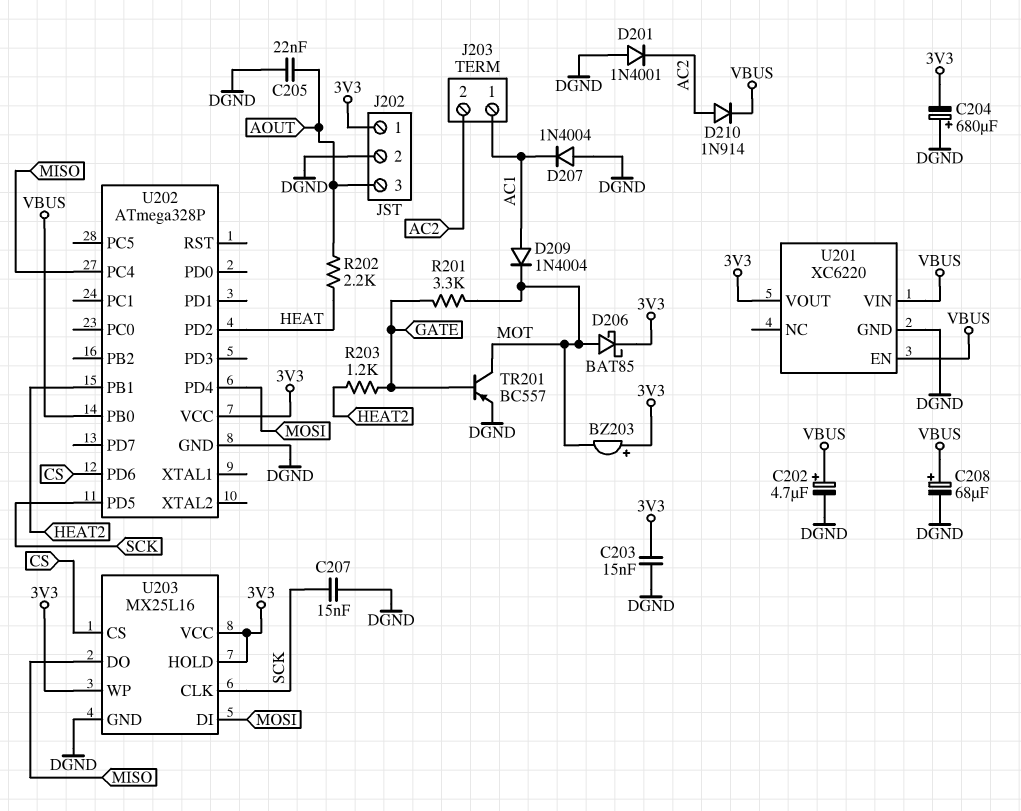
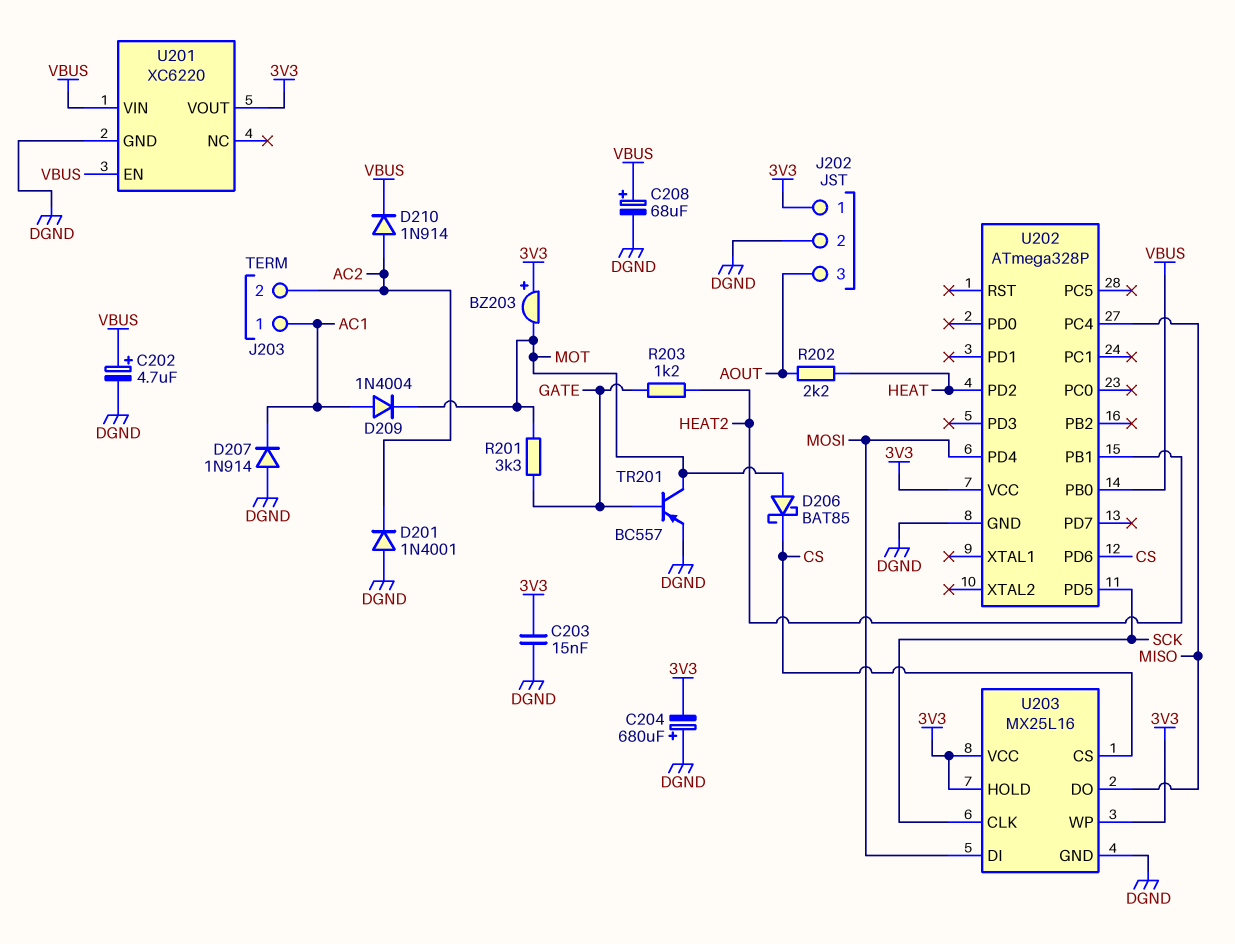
C205: 22nF (AOUT, DGND) -> none
C207: 15nF (DGND, SCK) -> none
D206: schottky BAT85 (A MOT, K 3V3) -> schottky BAT85 (A MOT, K CS)
D207: diode 1N4004 (A DGND, K AC1) -> diode 1N914 (A DGND, K AC1)

